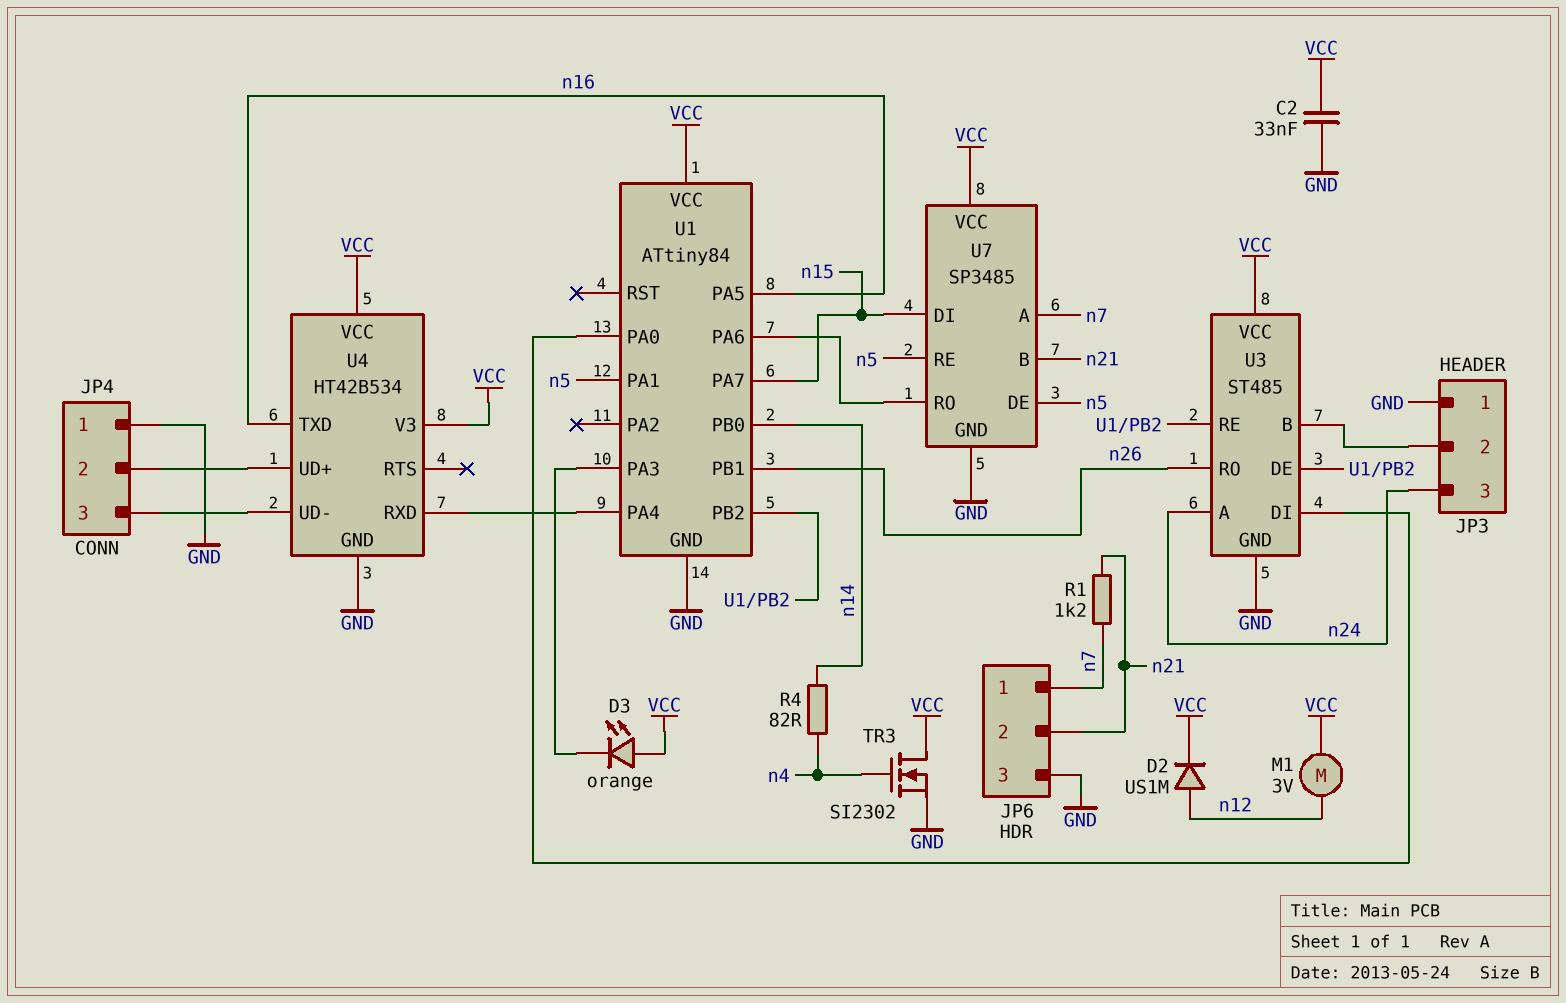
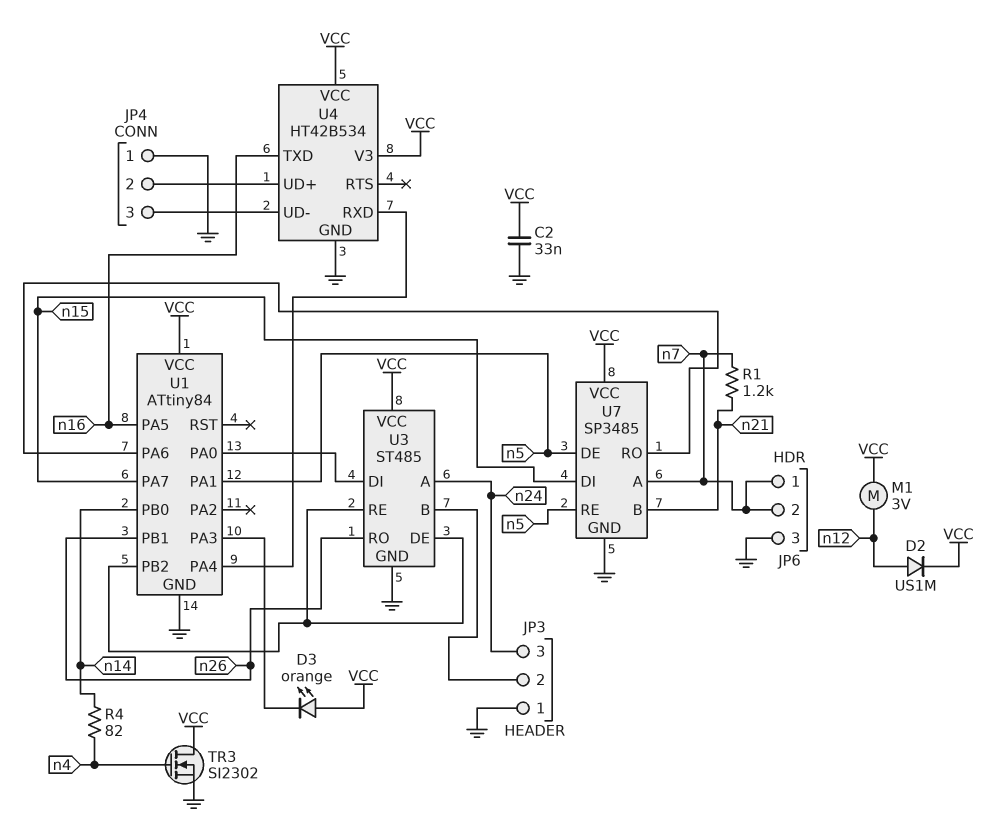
JP6 pin 2: n21 -> n7

